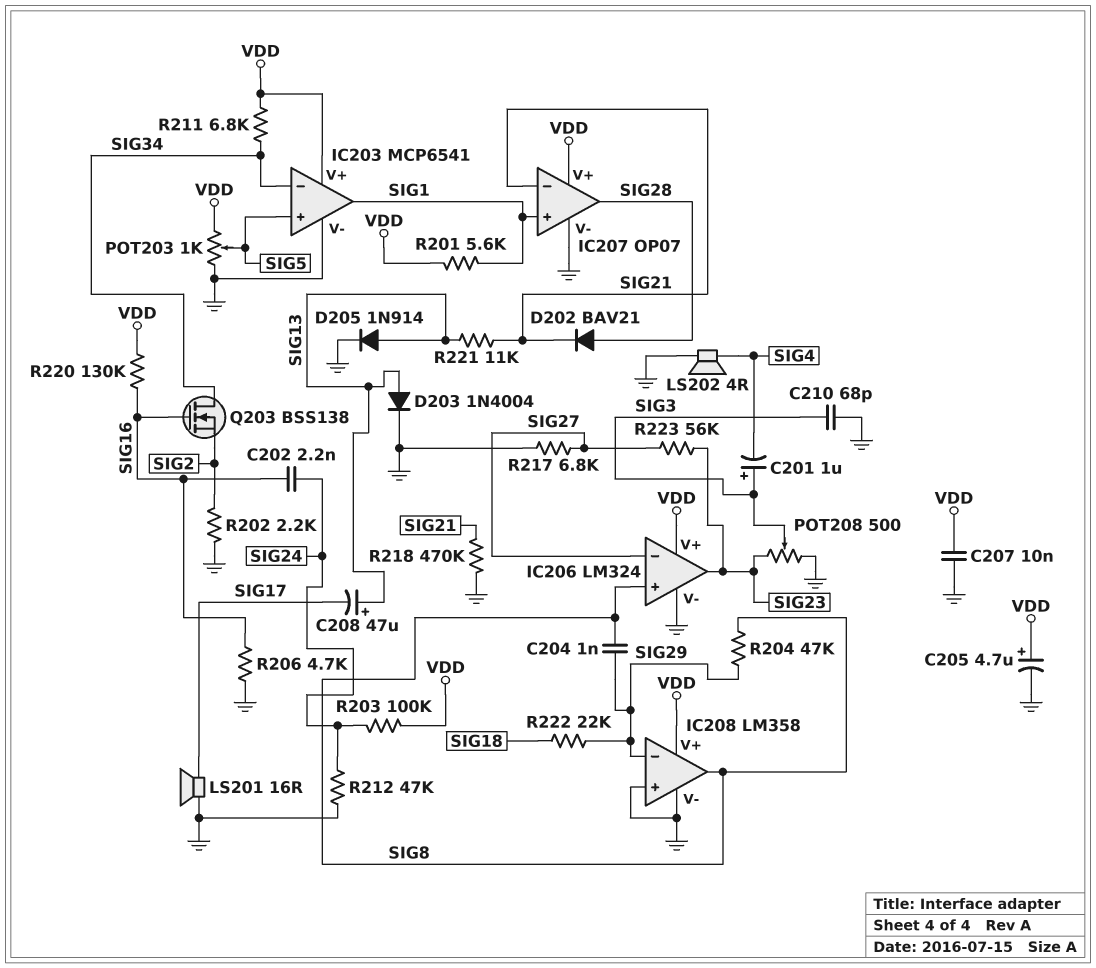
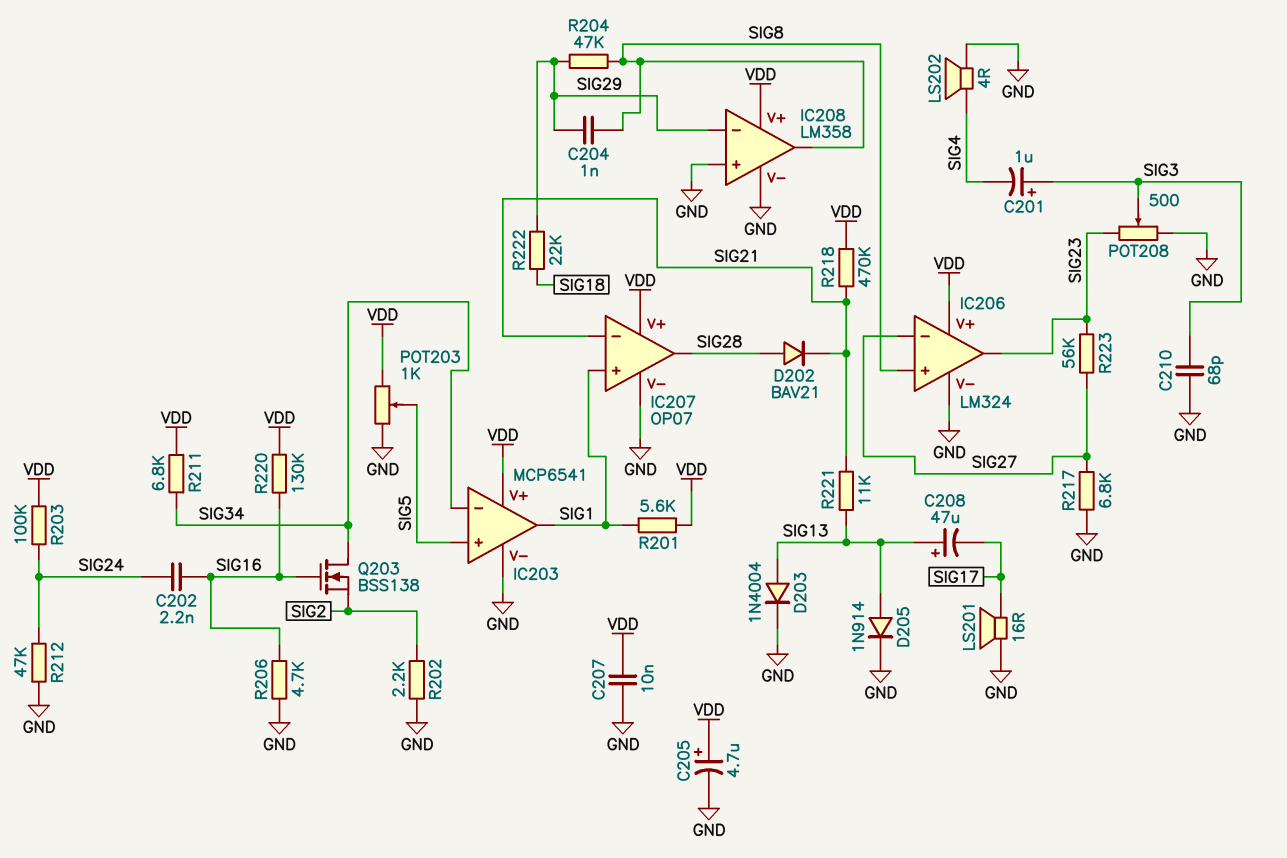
R218: 470k (GND, SIG21) -> 470k (SIG21, VDD)

